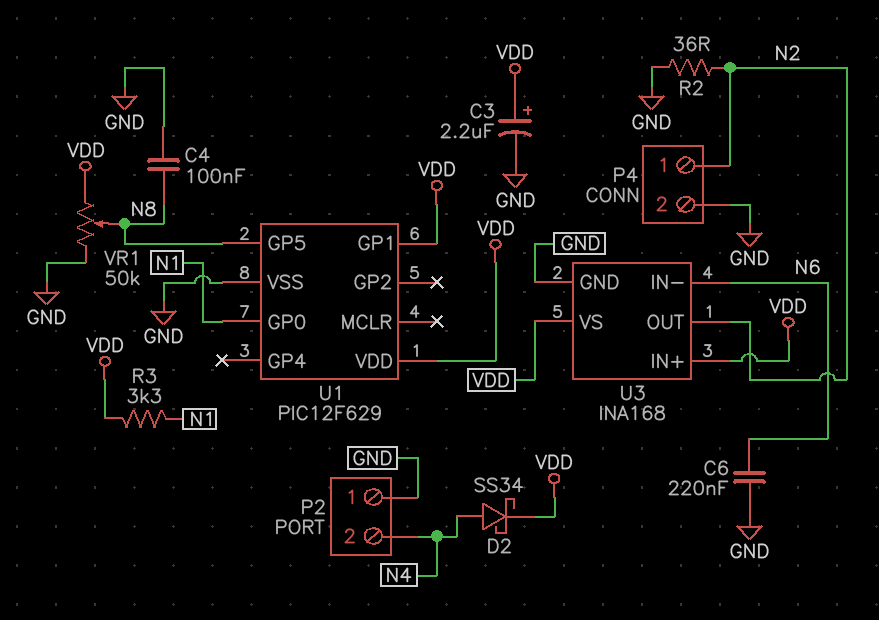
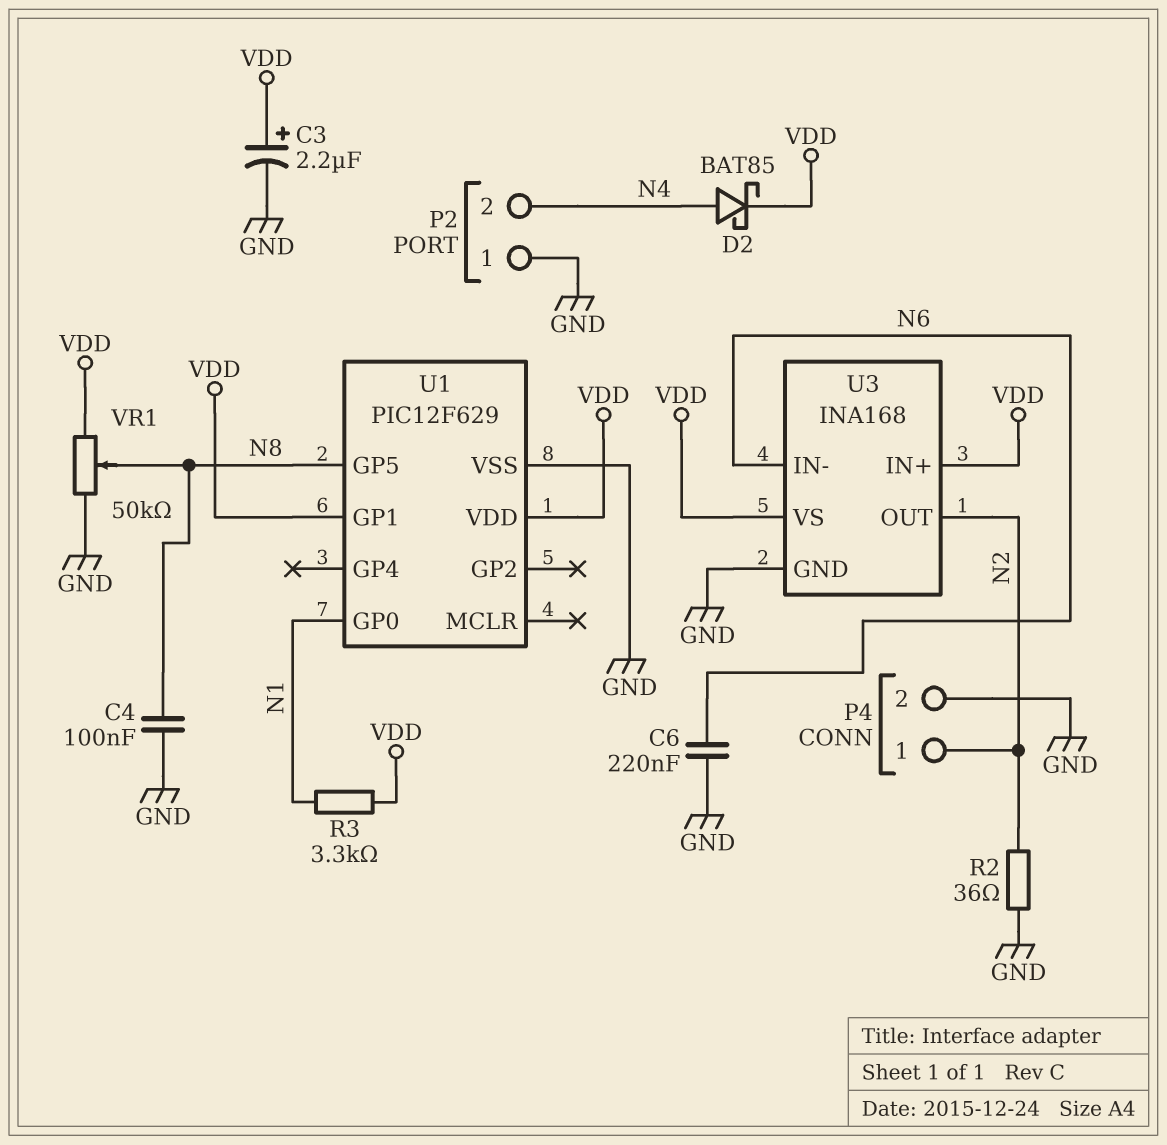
D2: schottky SS34 (A N4, K VDD) -> schottky BAT85 (A N4, K VDD)

